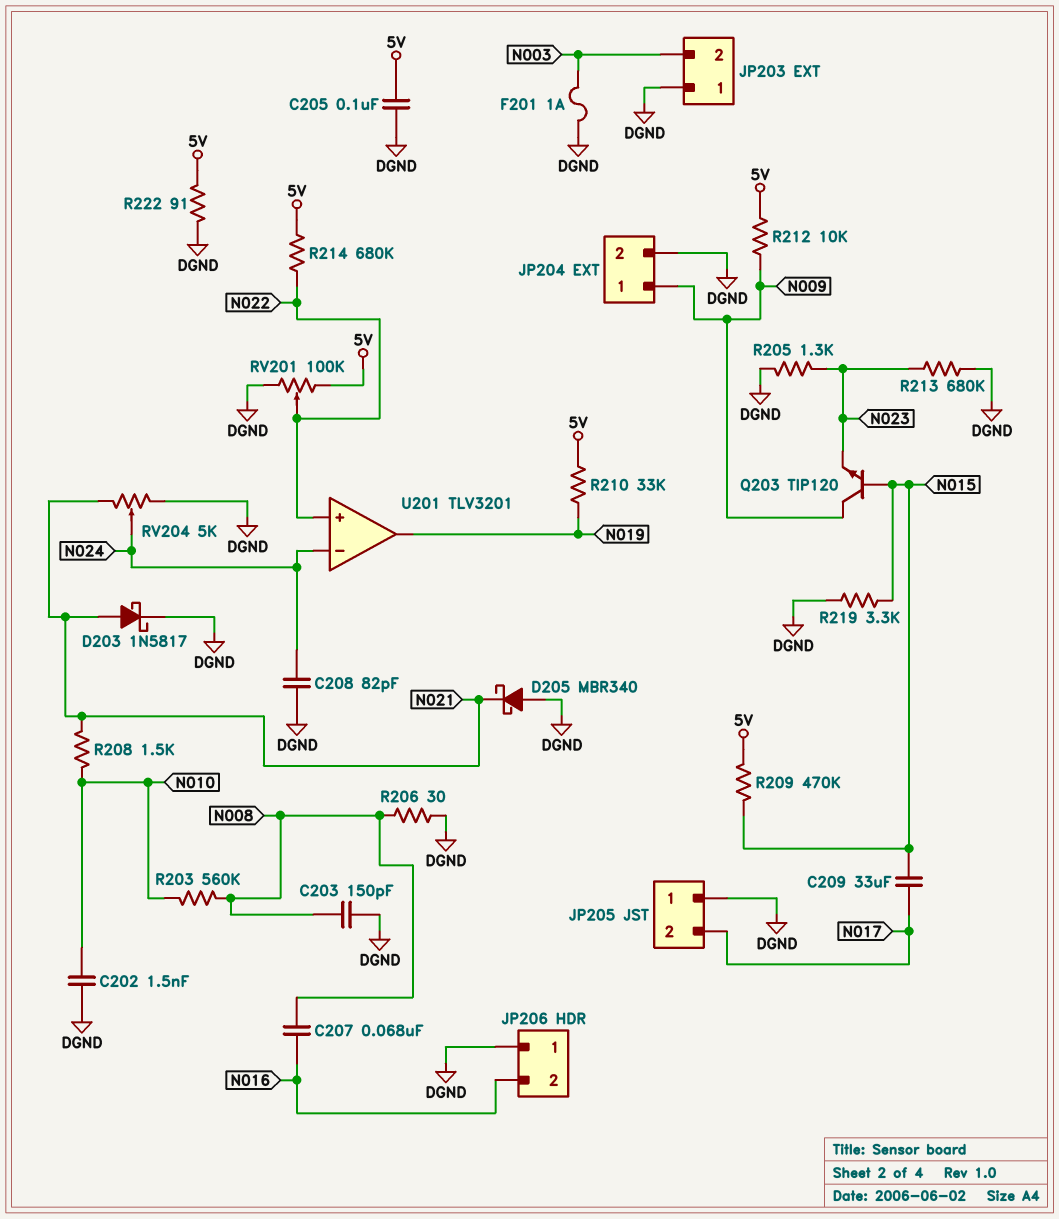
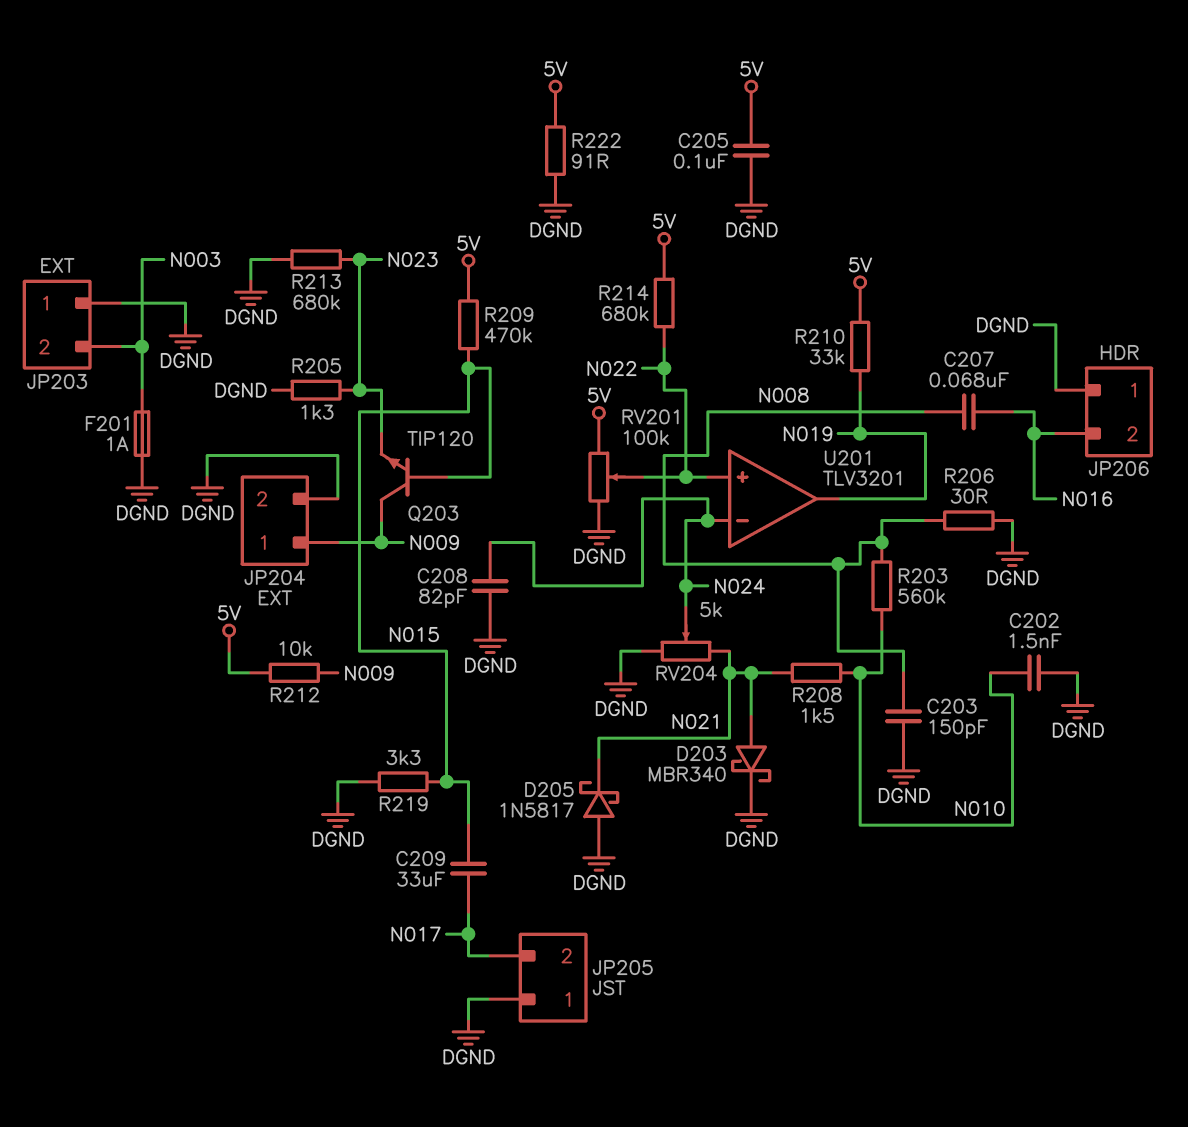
D203: schottky 1N5817 (A N021, K DGND) -> schottky MBR340 (A N021, K DGND)
D205: schottky MBR340 (A DGND, K N021) -> schottky 1N5817 (A DGND, K N021)

